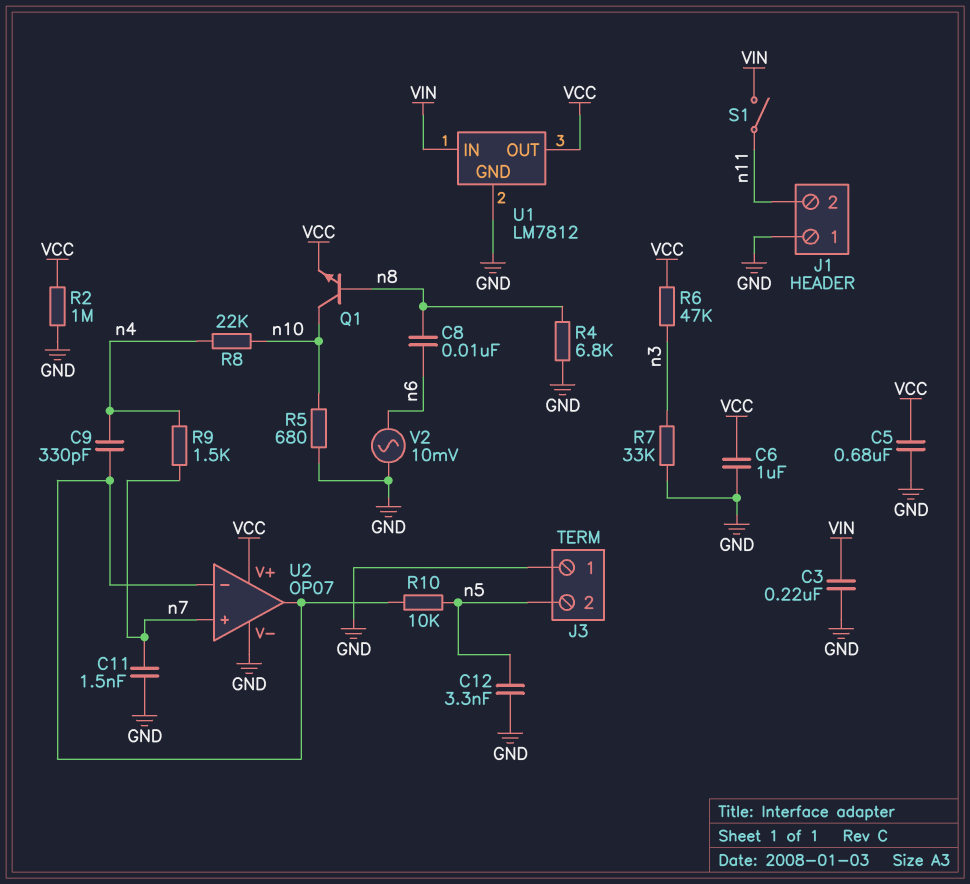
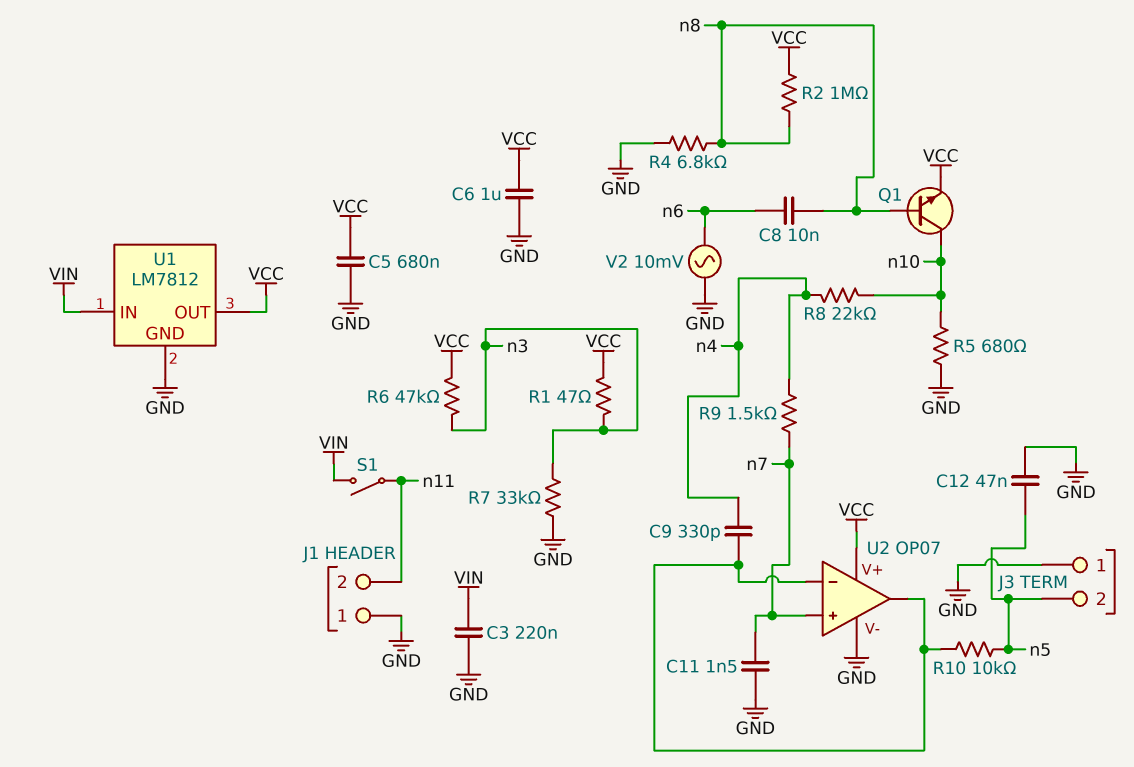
C12: 3.3nF (GND, n5) -> 47nF (GND, n5)
R1: none -> 47 (VCC, n3)
R2: 1M (GND, VCC) -> 1M (VCC, n8)

